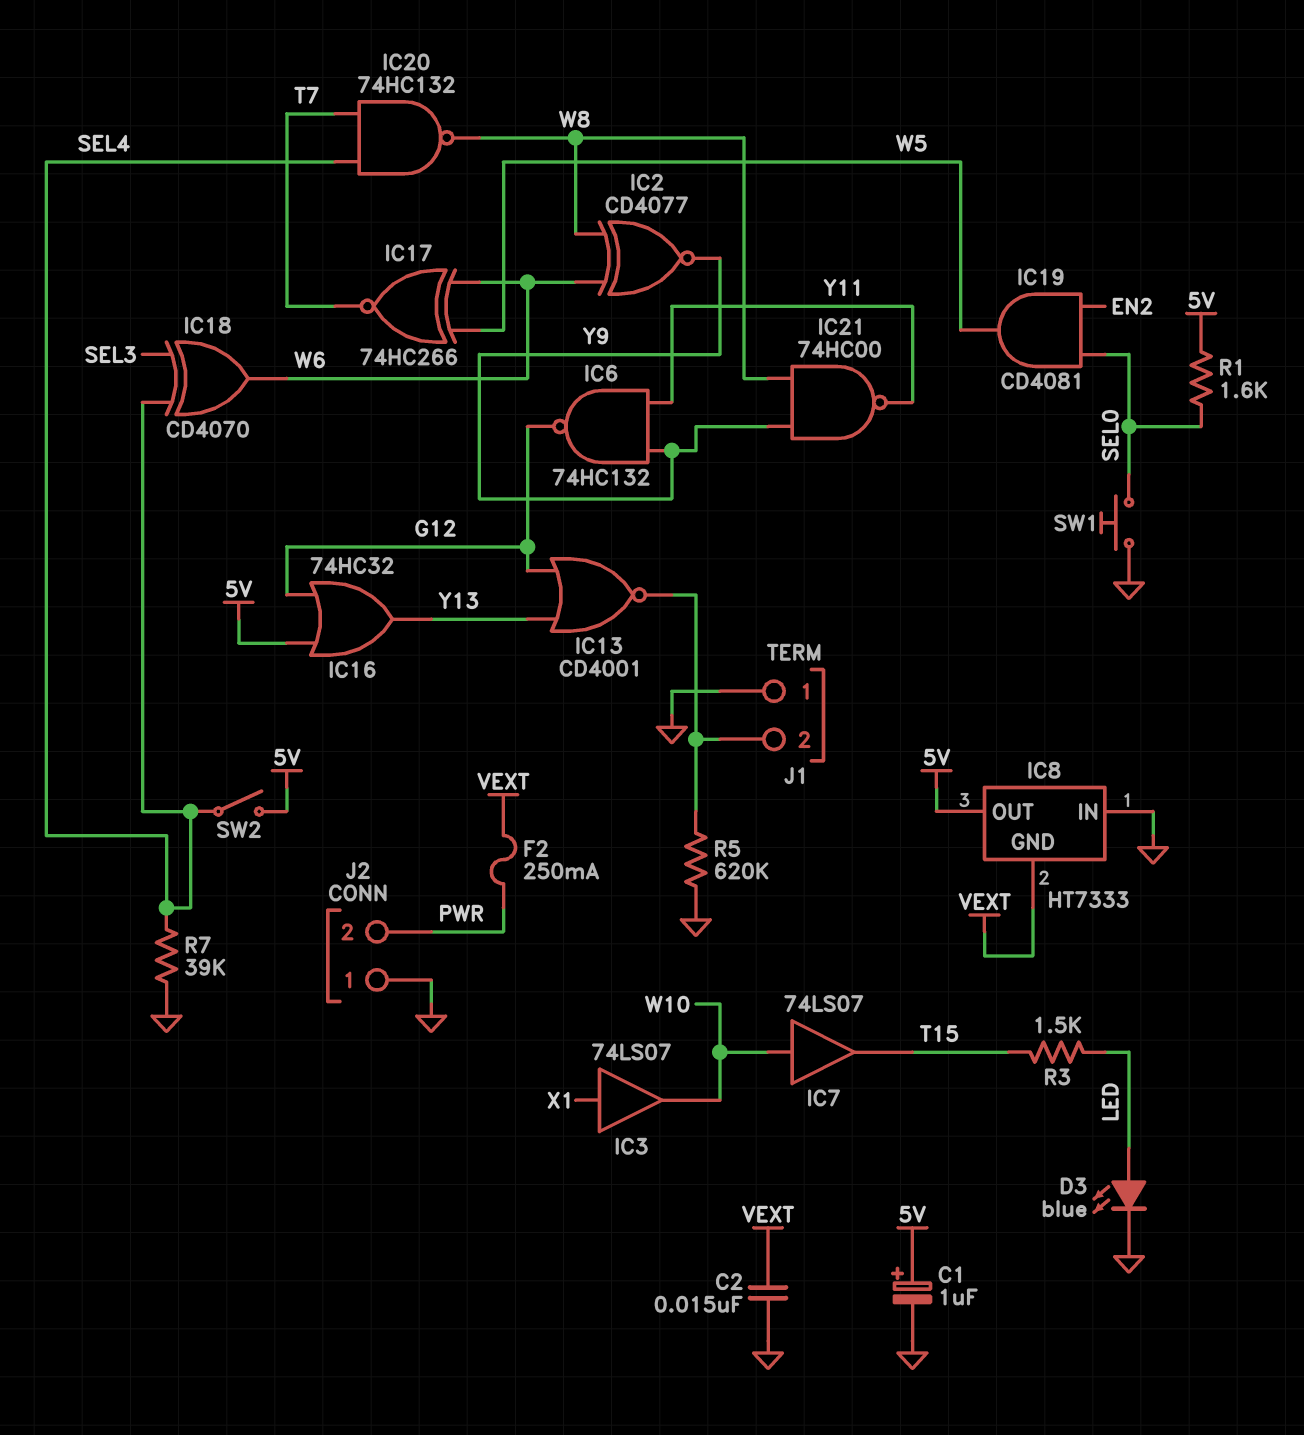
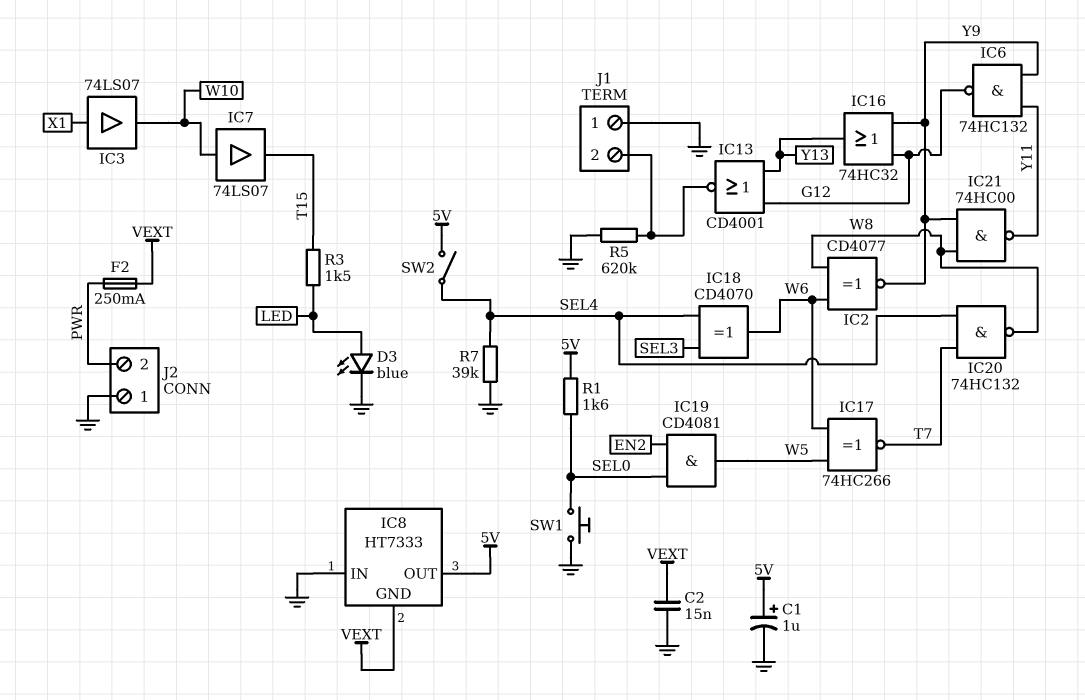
IC16: OR 74HC32 (in 5V, in G12, out Y13) -> OR 74HC32 (in G12, in Y9, out Y13)

